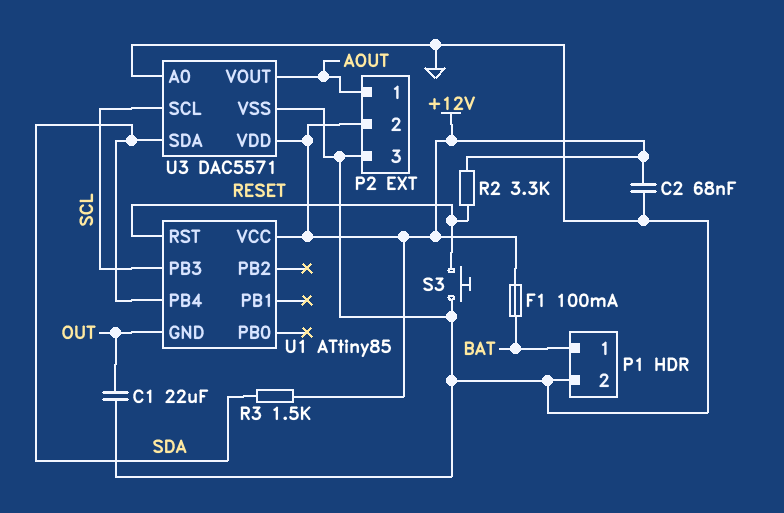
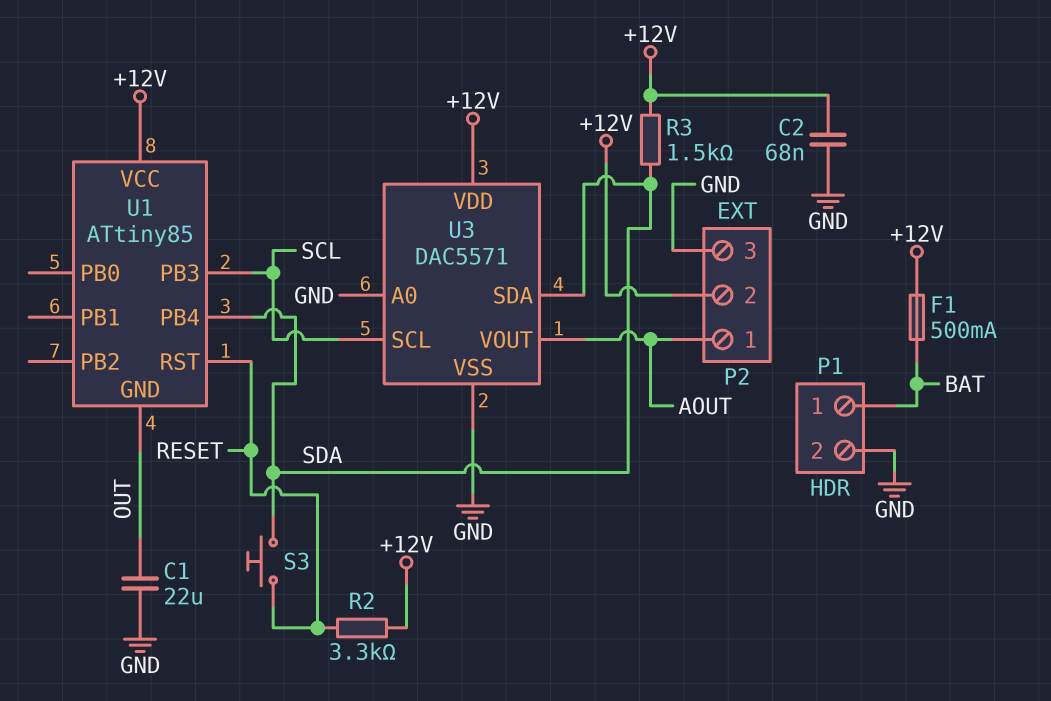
F1: 100mA (+12V, BAT) -> 500mA (+12V, BAT)
S3: button (GND, RESET) -> button (RESET, SDA)

